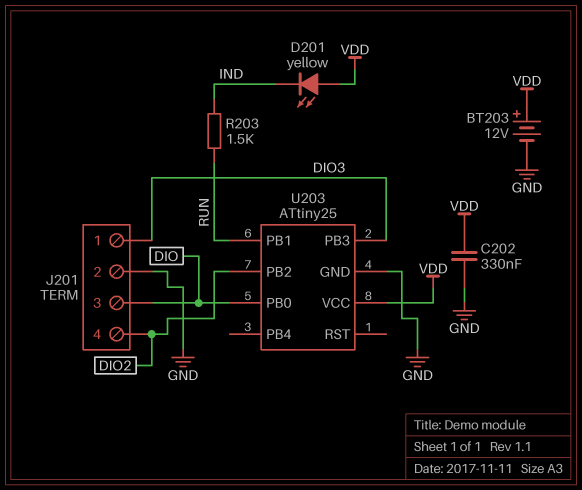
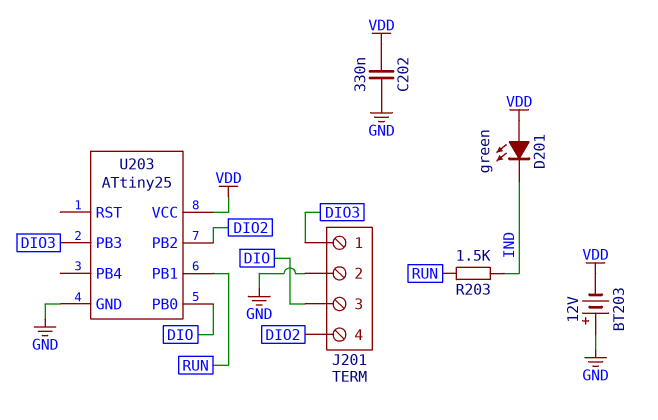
BT203: 12V (plus VDD, minus GND) -> 12V (plus GND, minus VDD)
D201: LED yellow (A VDD, K IND) -> LED green (A VDD, K IND)

